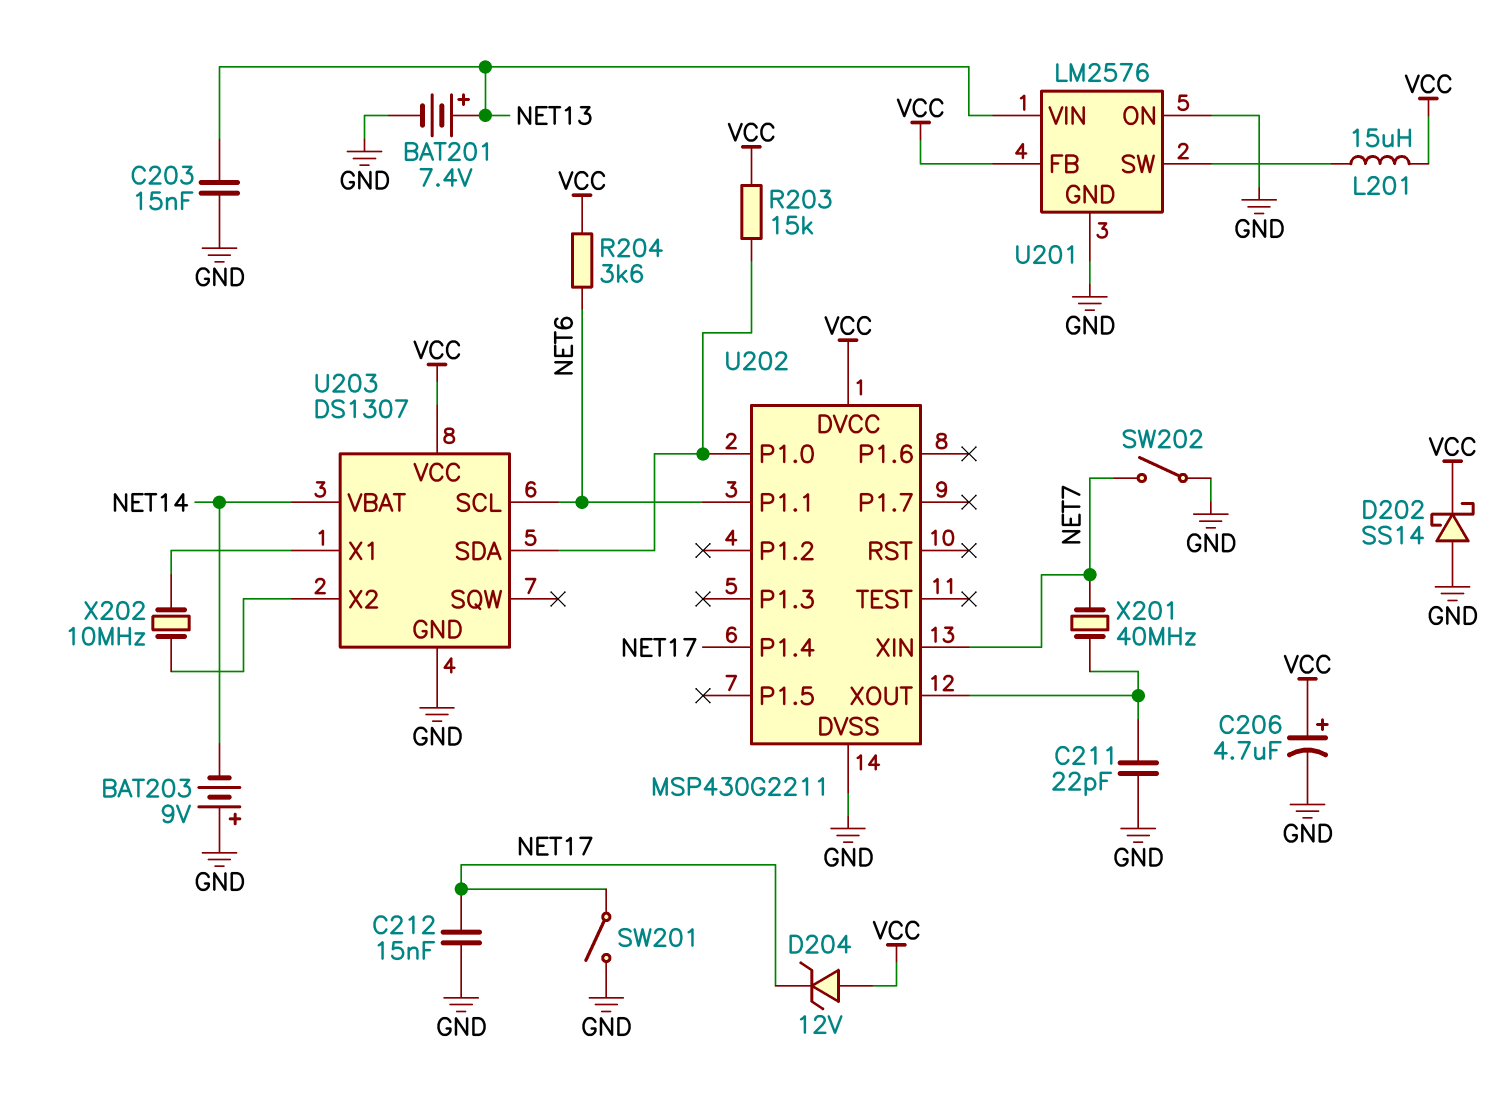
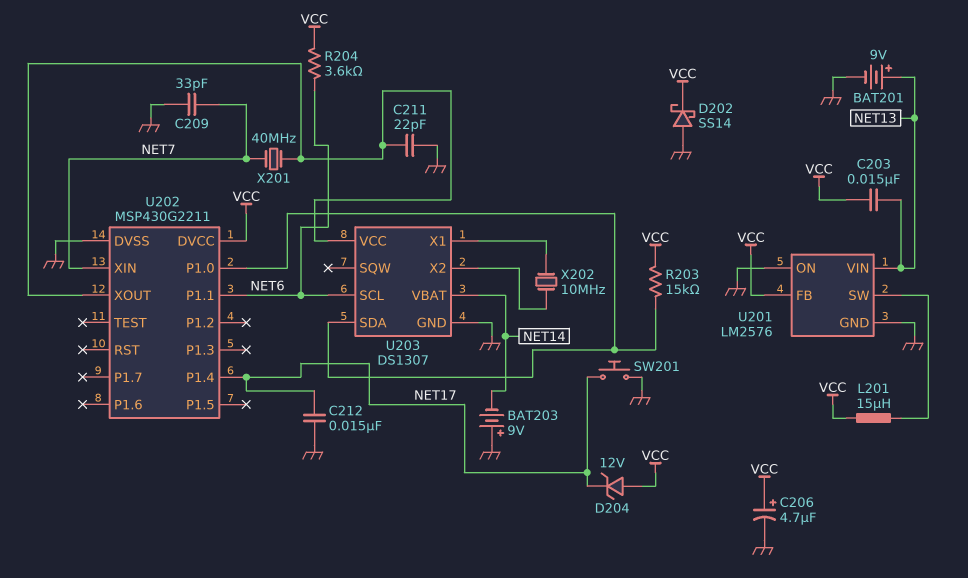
BAT201: 7.4V (plus NET13, minus GND) -> 9V (plus NET13, minus GND)
C203: 15nF (GND, NET13) -> 15nF (NET13, VCC)
C209: none -> 33pF (GND, NET7)
SW201: switch (GND, NET17) -> button (GND, NET17)
SW202: switch (GND, NET7) -> none
U203 pin VCC: VCC -> U202/XOUT

